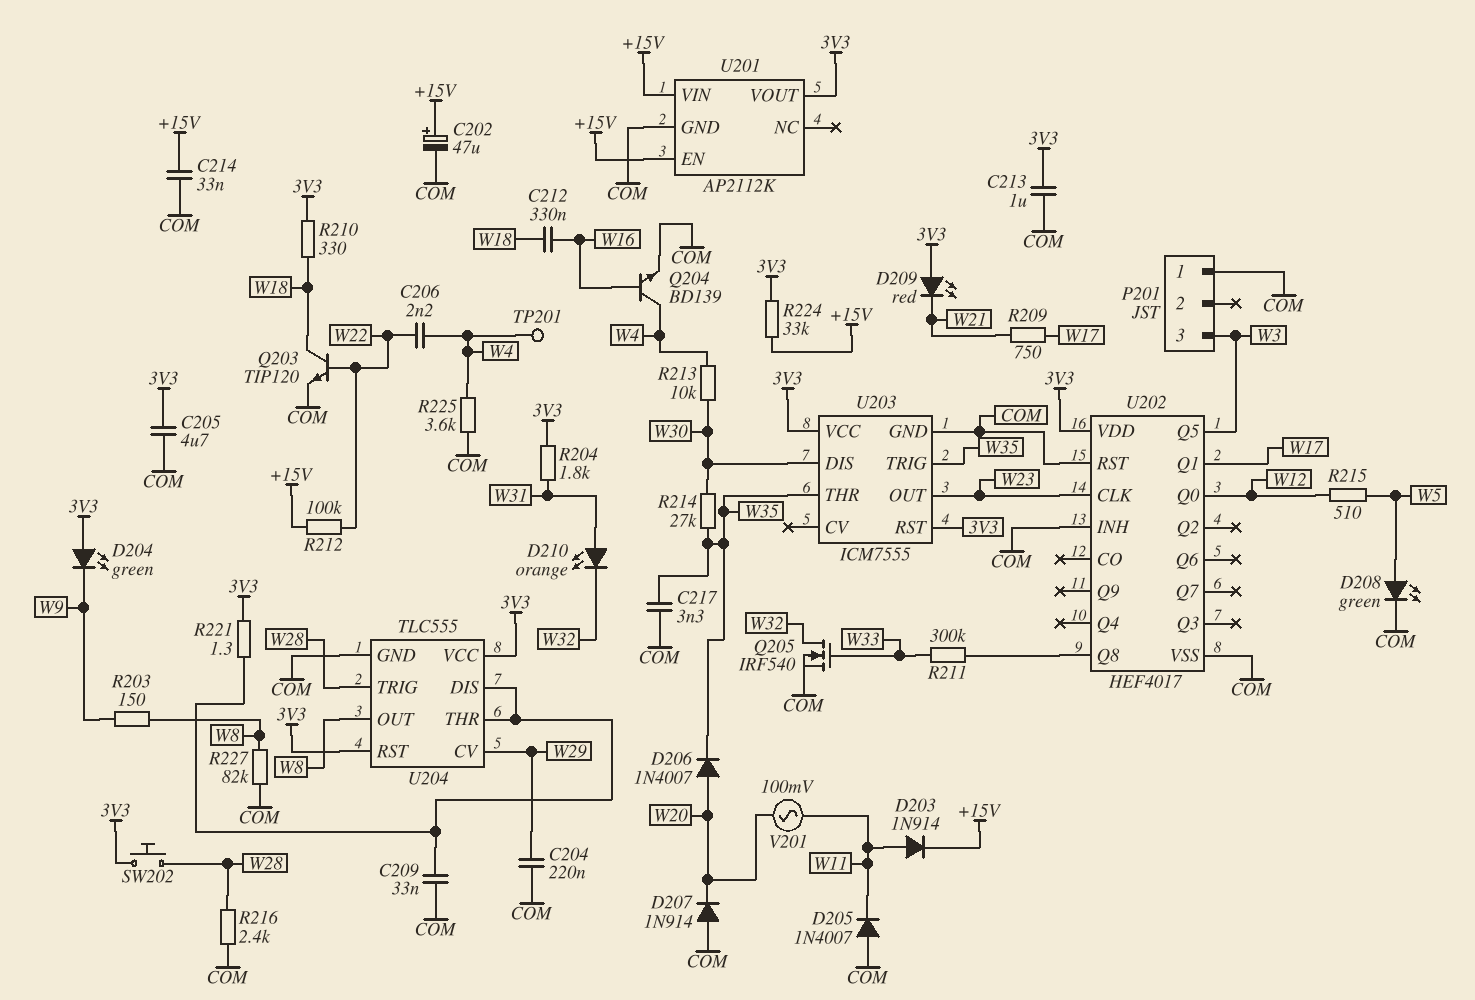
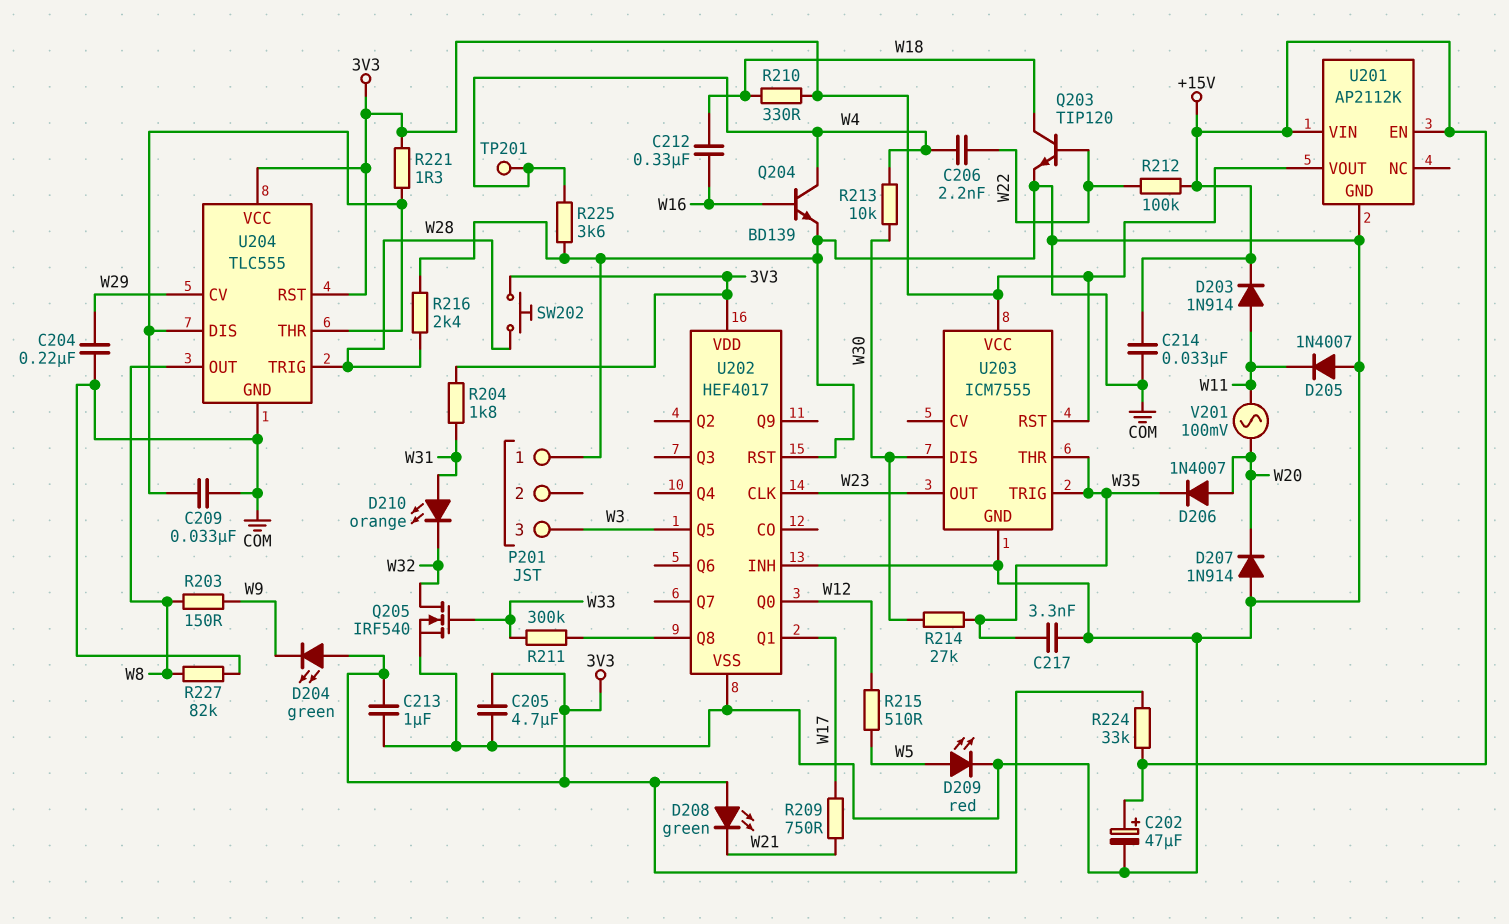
D208: LED green (A W5, K COM) -> LED green (A 3V3, K W21)
D209: LED red (A 3V3, K W21) -> LED red (A W5, K COM)

